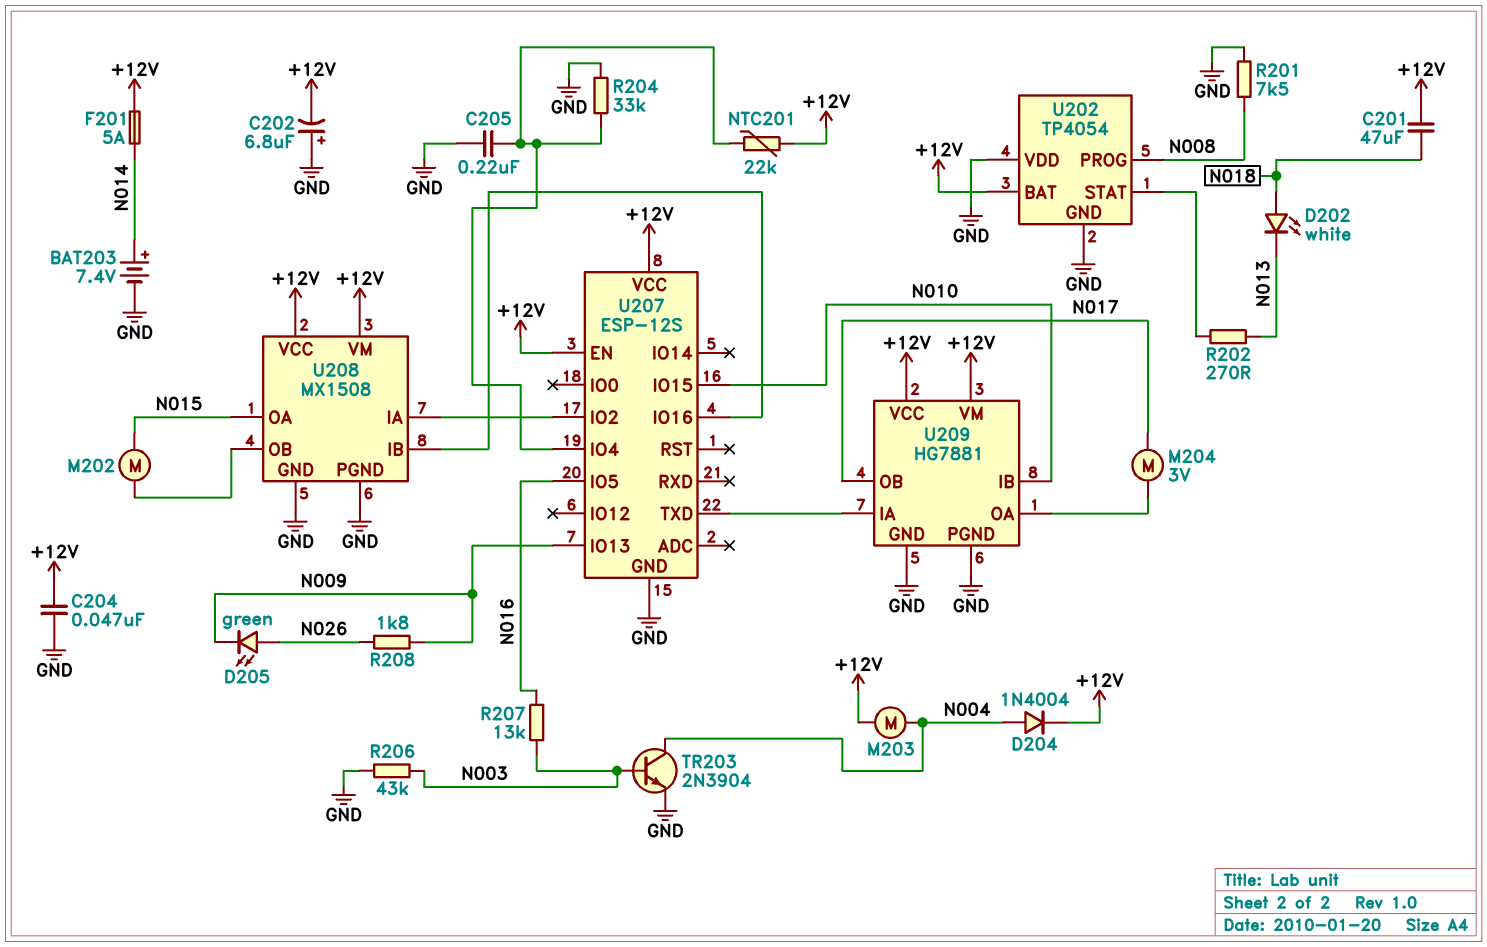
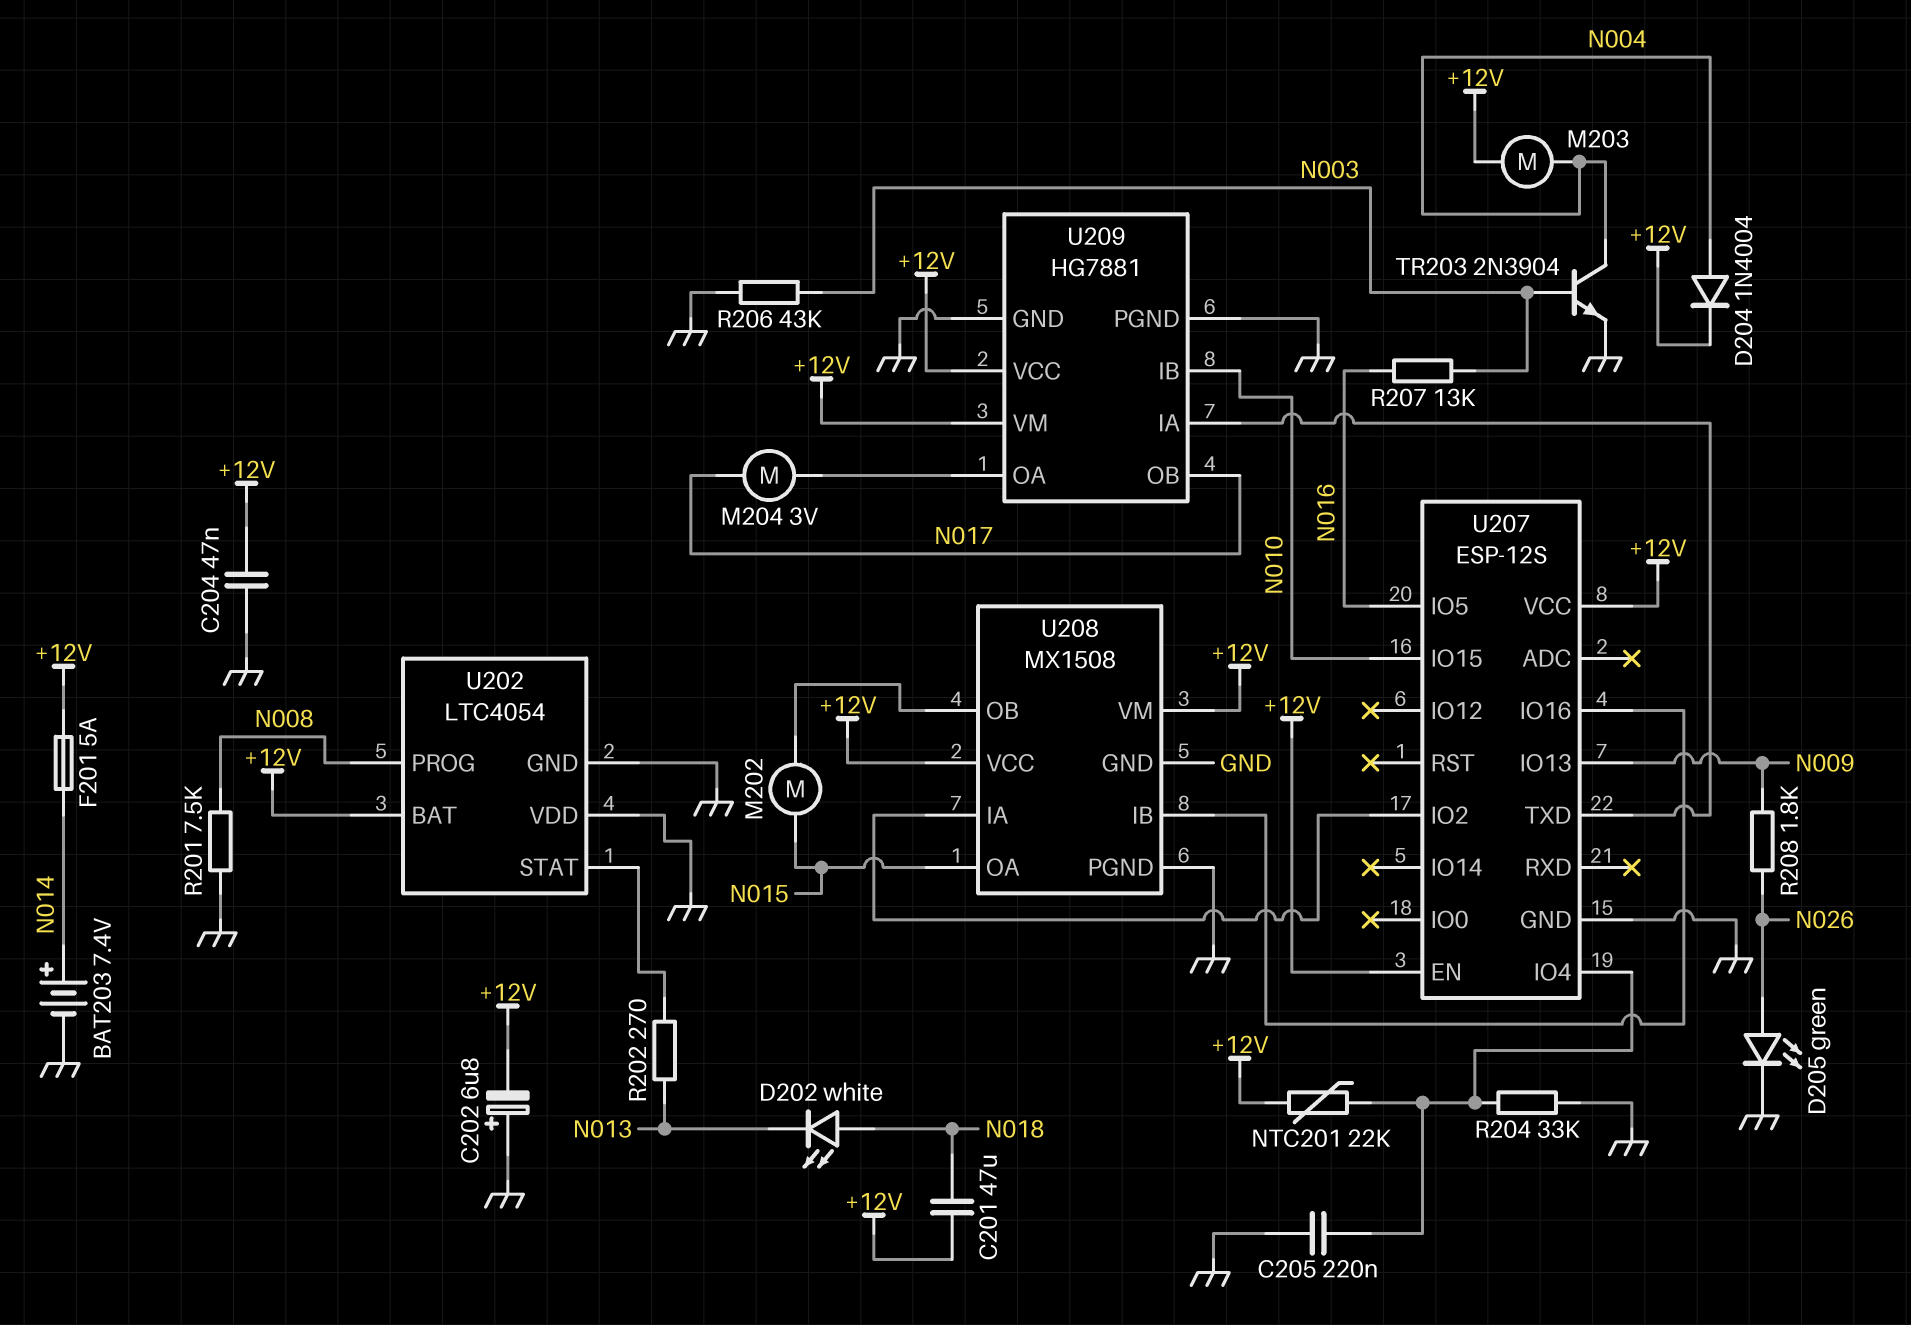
D205: LED green (A N026, K N009) -> LED green (A N026, K GND)
U202: TP4054 -> LTC4054

